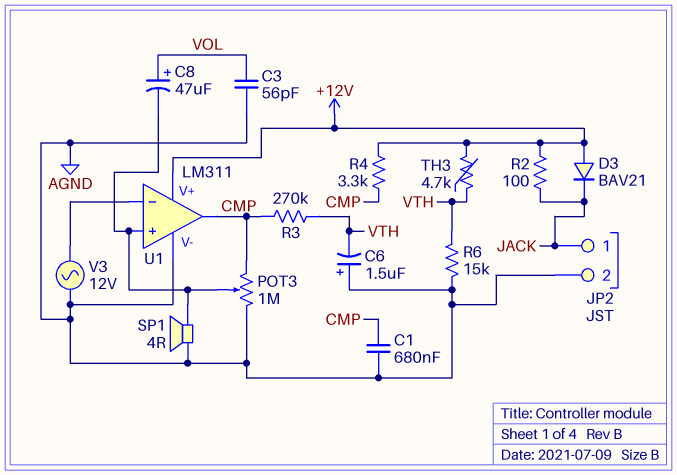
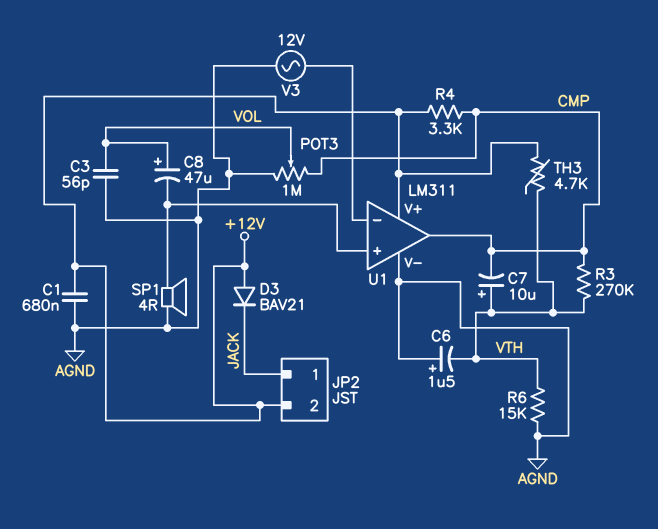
C1: 680nF (AGND, CMP) -> 680nF (+12V, AGND)
C7: none -> 10uF (plus VTH, minus CMP)
JP2 pin 2: AGND -> +12V
POT3: 1M (AGND, CMP, wiper U1/in+) -> 1M (AGND, CMP, wiper VOL)
R2: 100 (+12V, JACK) -> none

